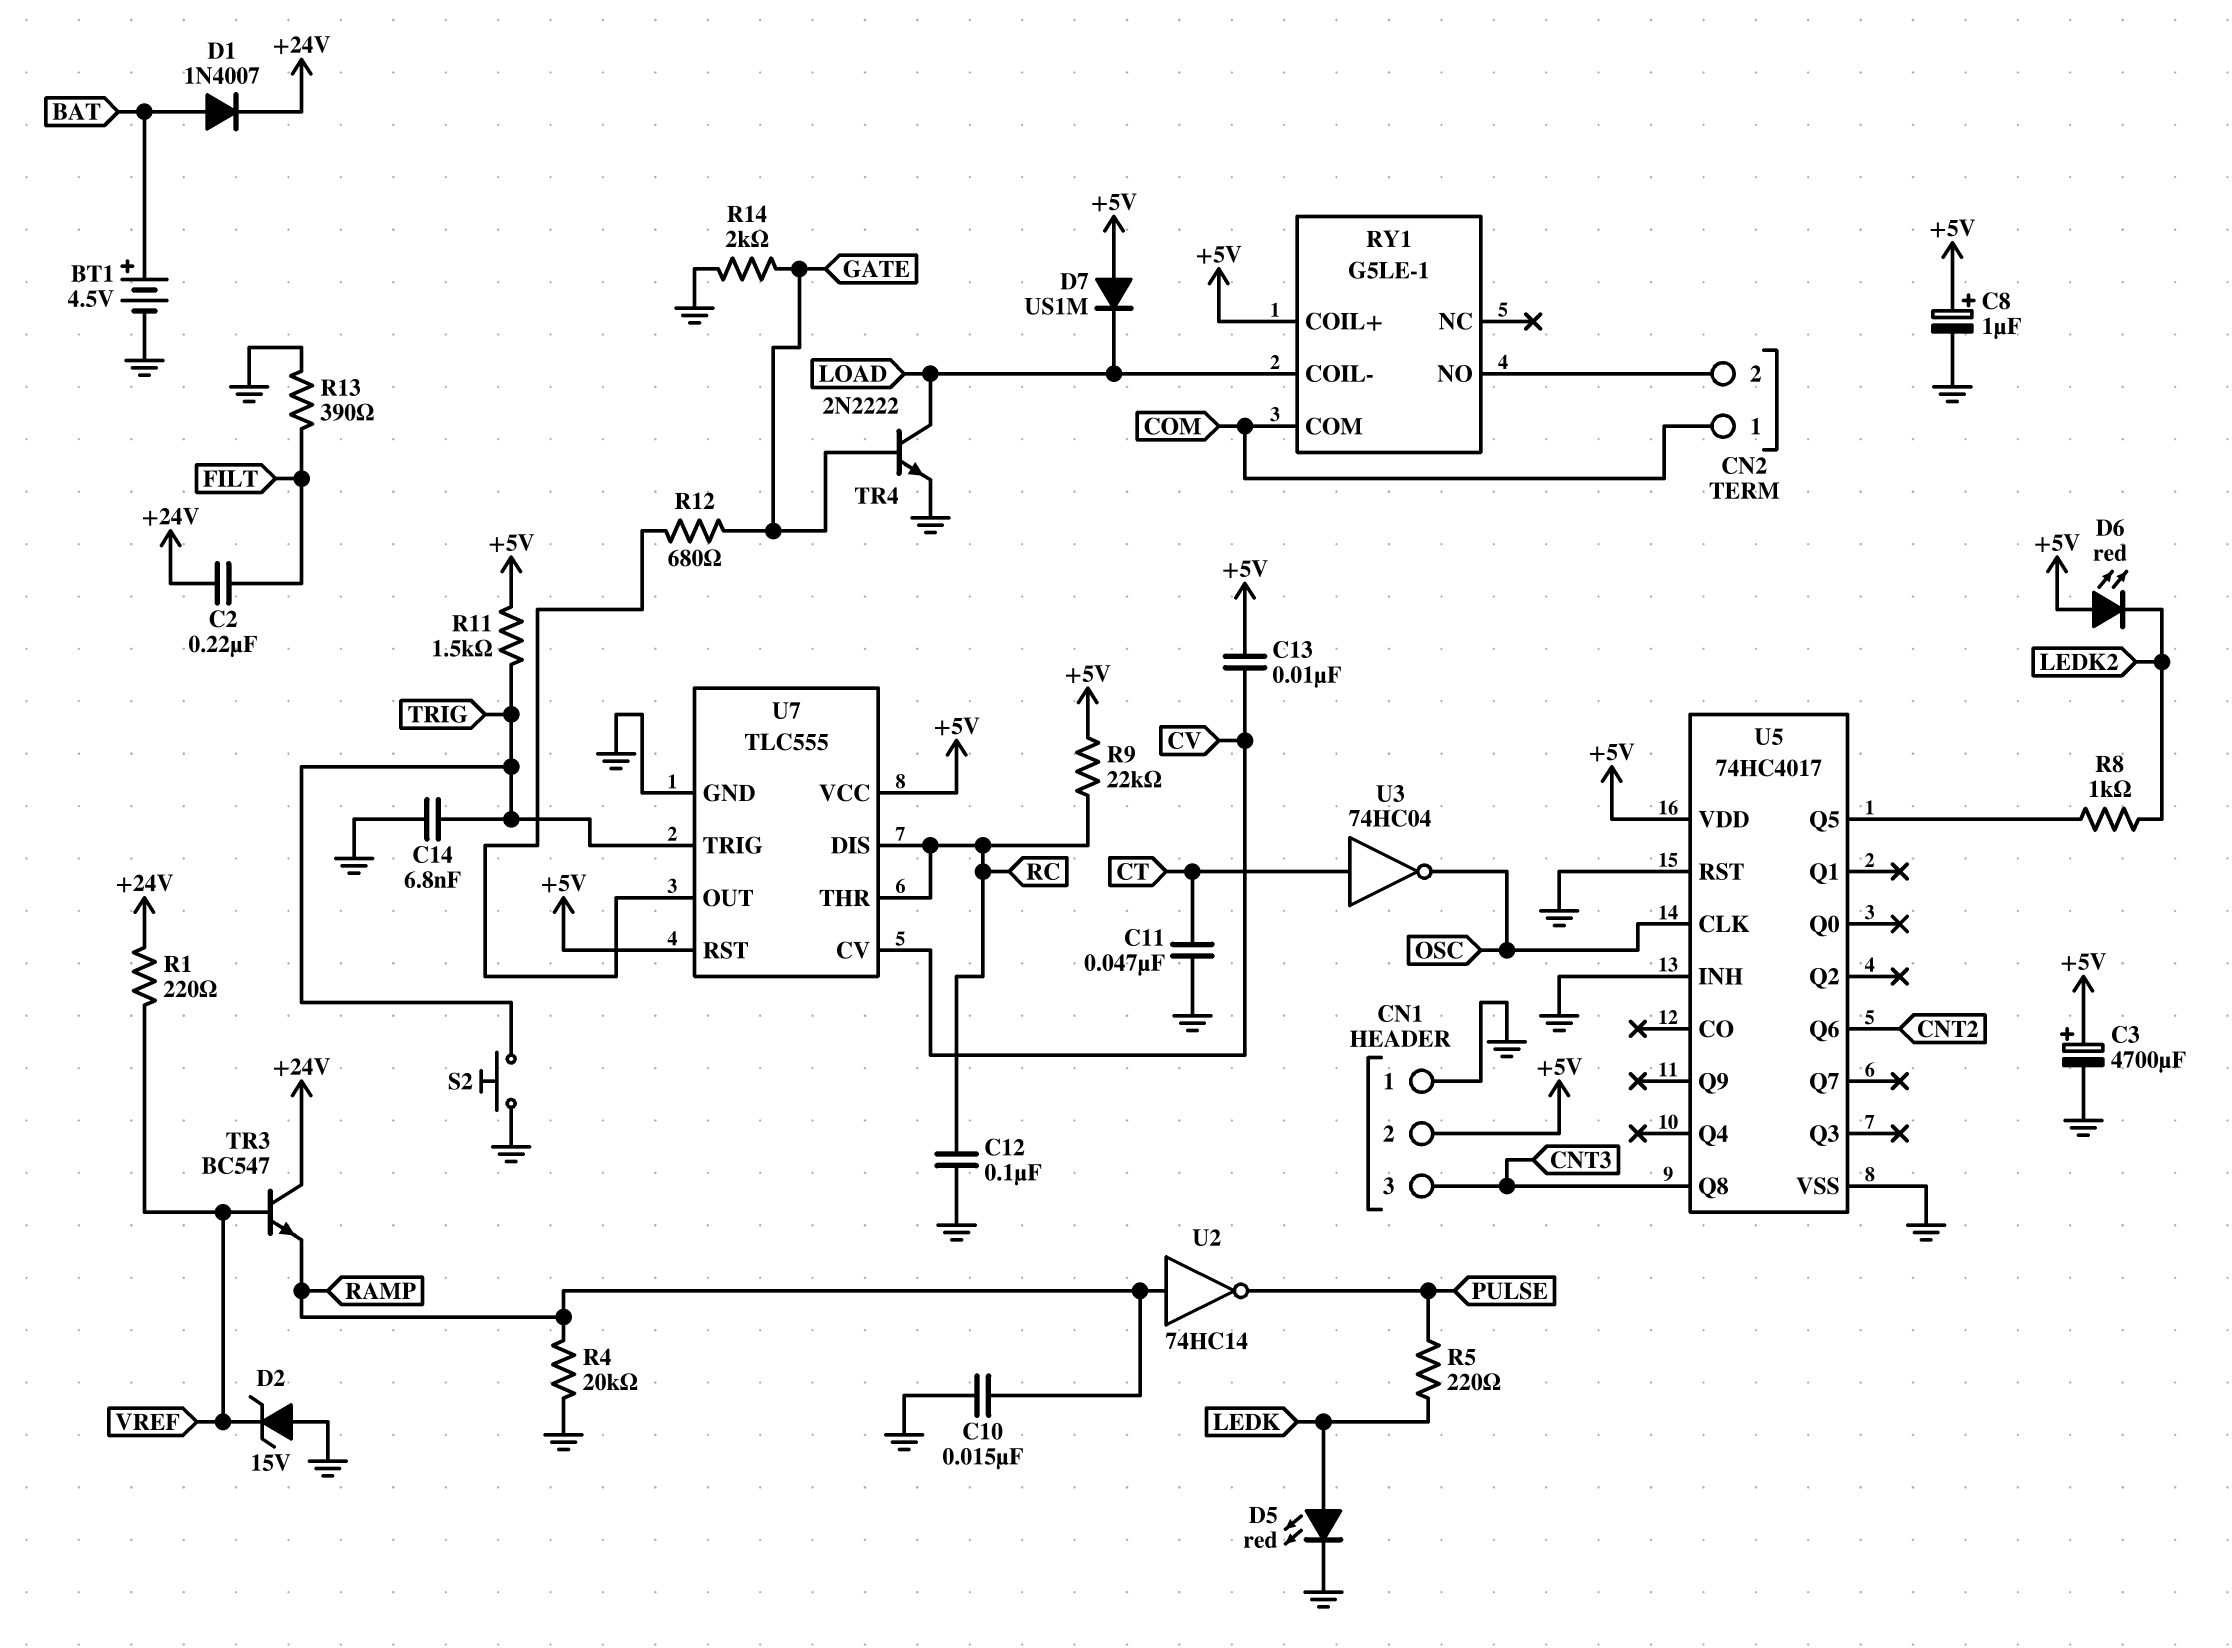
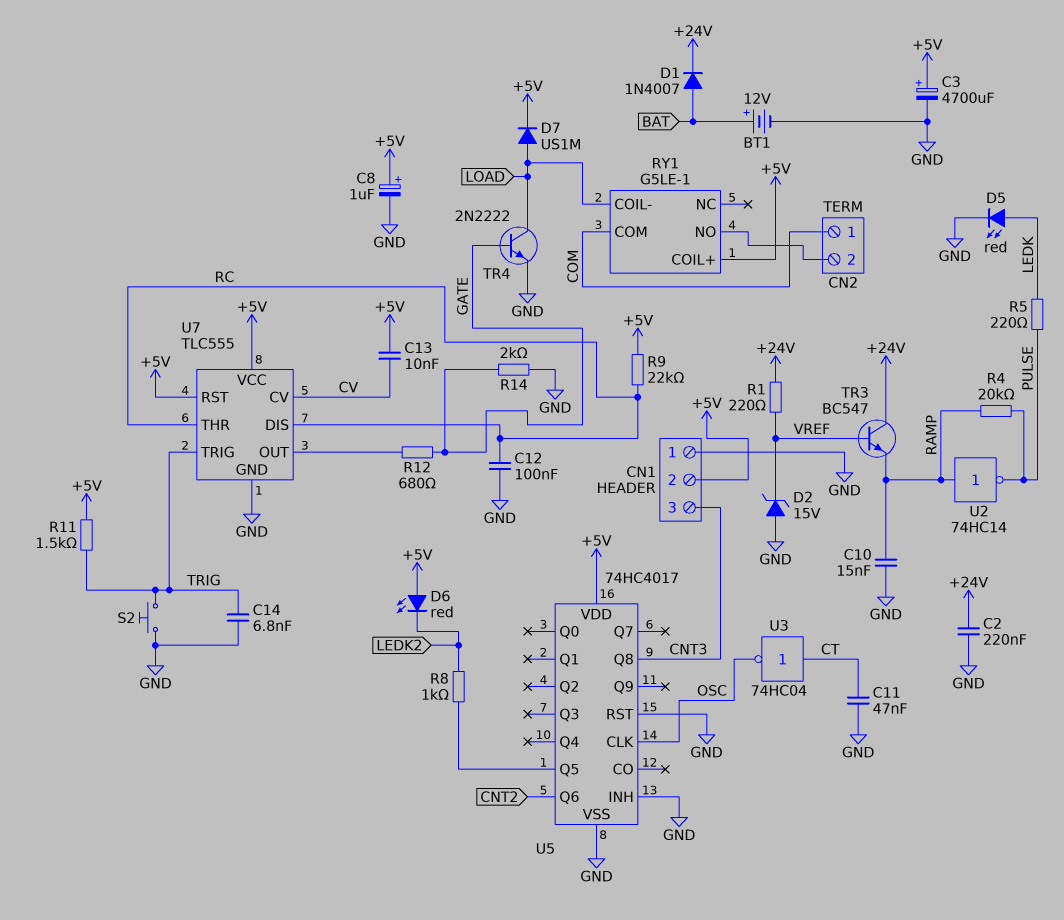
BT1: 4.5V (plus BAT, minus GND) -> 12V (plus BAT, minus GND)
C2: 220nF (+24V, FILT) -> 220nF (+24V, GND)
D7: diode US1M (A +5V, K LOAD) -> diode US1M (A LOAD, K +5V)
R4: 20k (GND, RAMP) -> 20k (PULSE, RAMP)
R13: 390 (FILT, GND) -> none

